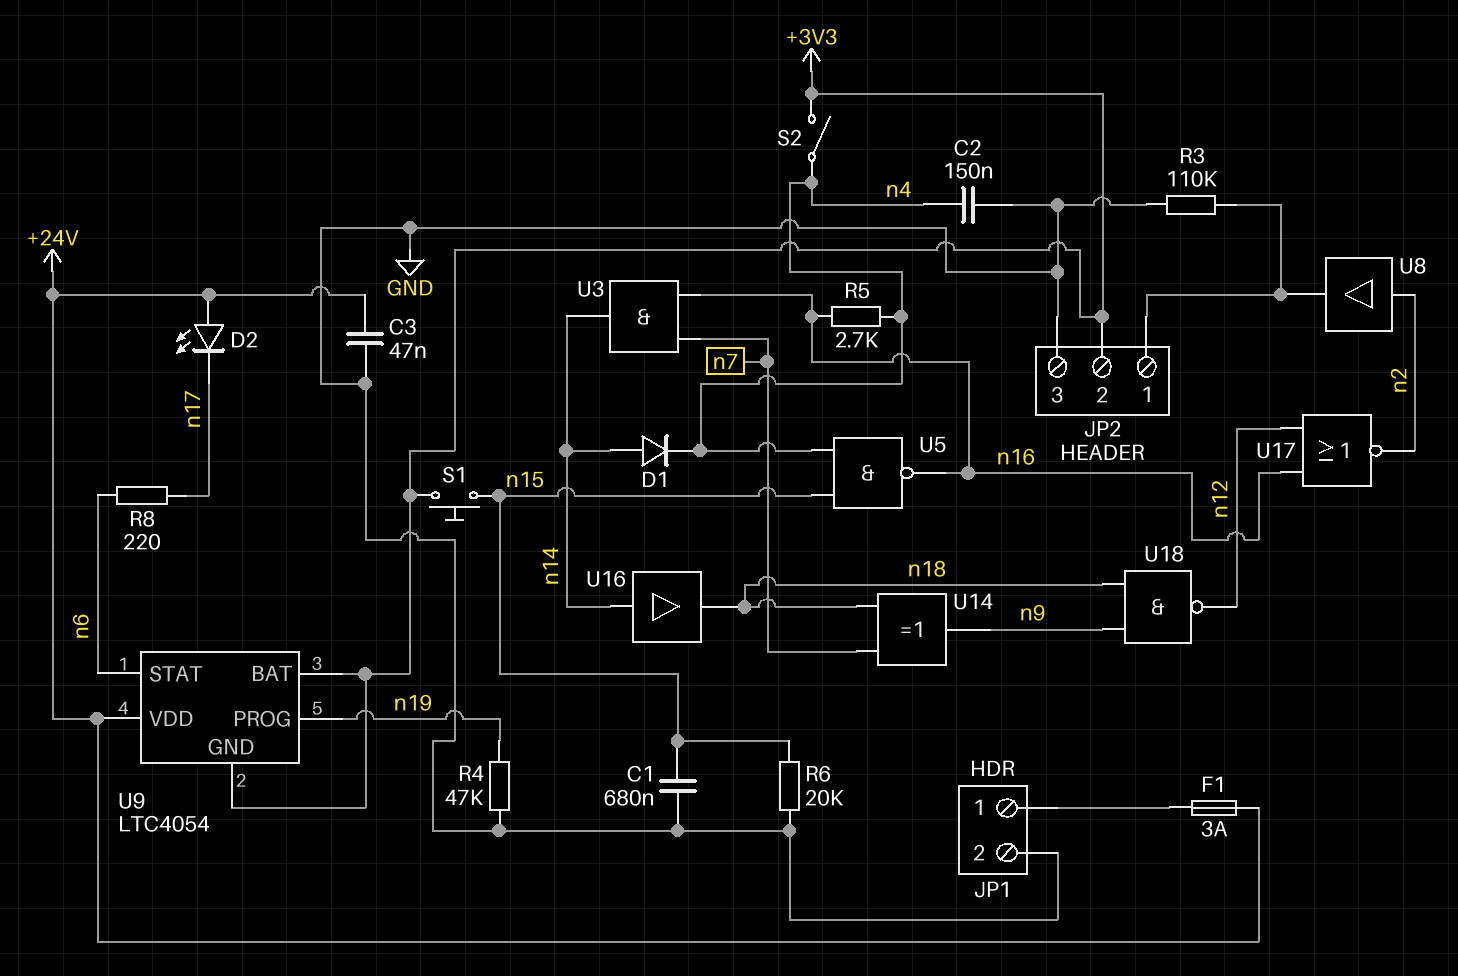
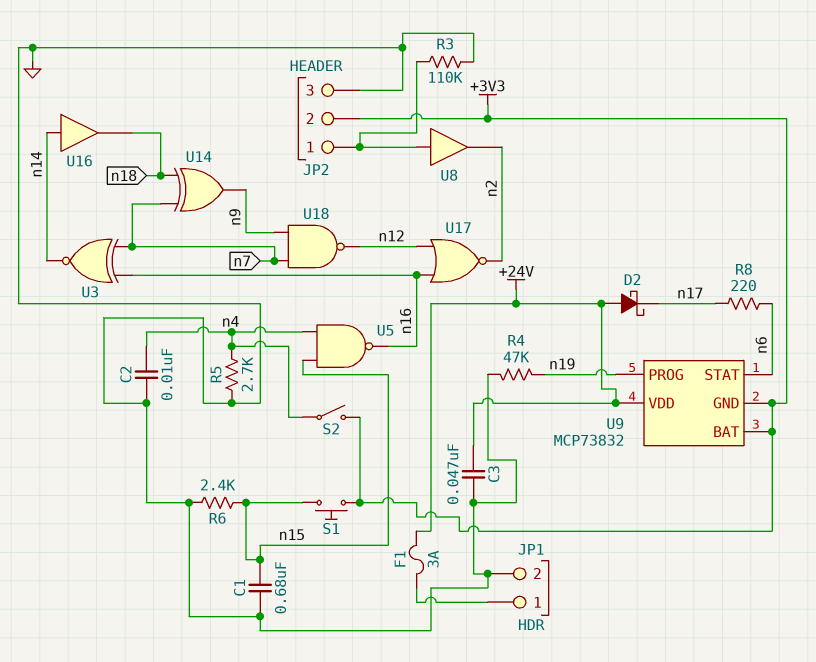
C2: 150nF (GND, n4) -> 10nF (GND, n4)
D1: diode (A n14, K n4) -> none
D2: LED (A +24V, K n17) -> schottky (A +24V, K n17)
R5: 2.7k (n4, n16) -> 2.7k (GND, n4)
R6: 20k (GND, n15) -> 2.4k (GND, n15)
U3: AND (in n7, in n16, out n14) -> XNOR (in n7, in n16, out n14)
U8: buffer (in n2, out JP2/1) -> buffer (in JP2/1, out n2)
U9: LTC4054 -> MCP73832
U18: NAND (in n9, in n18, out n12) -> NAND (in n7, in n9, out n12)

